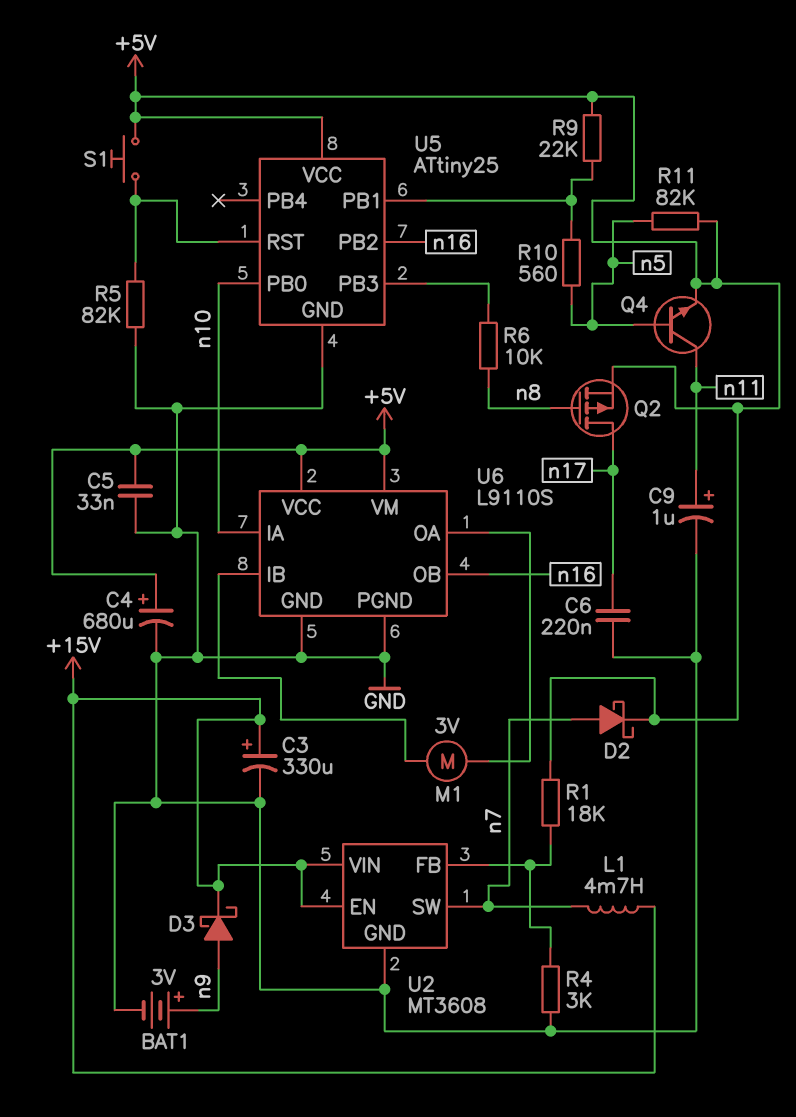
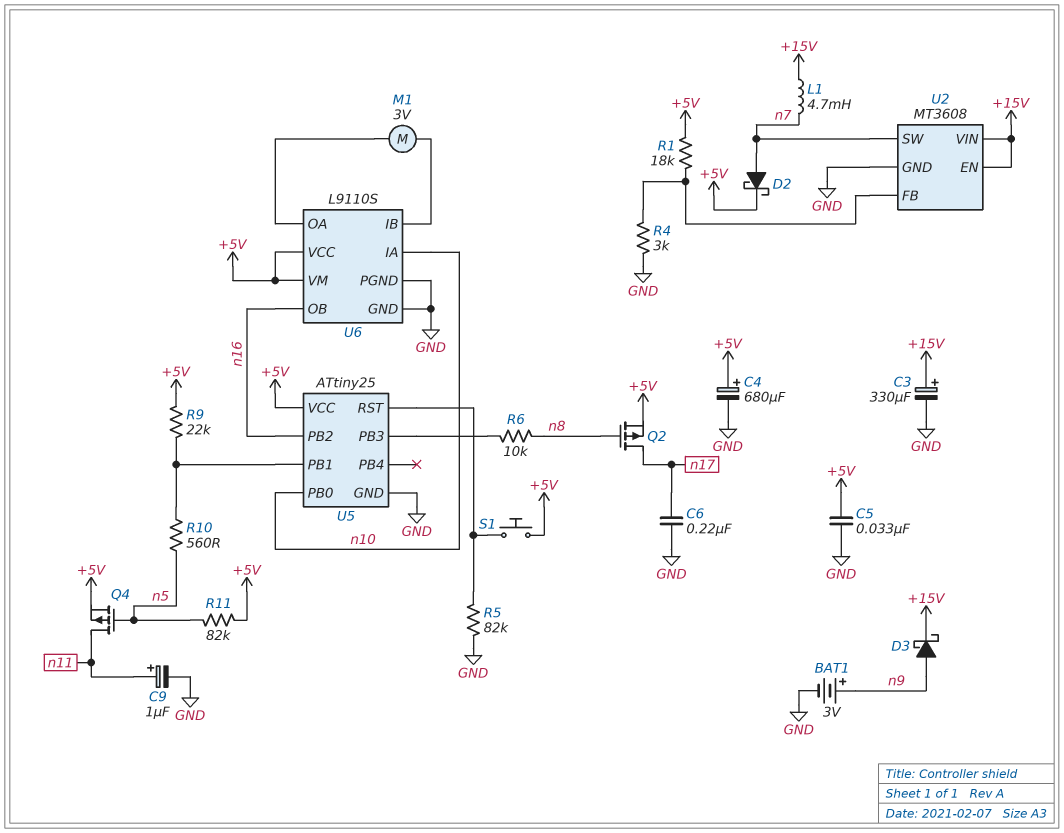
Q4: NPN (B n5, C n11, E +5V) -> PMOS (G n5, D n11, S +5V)

